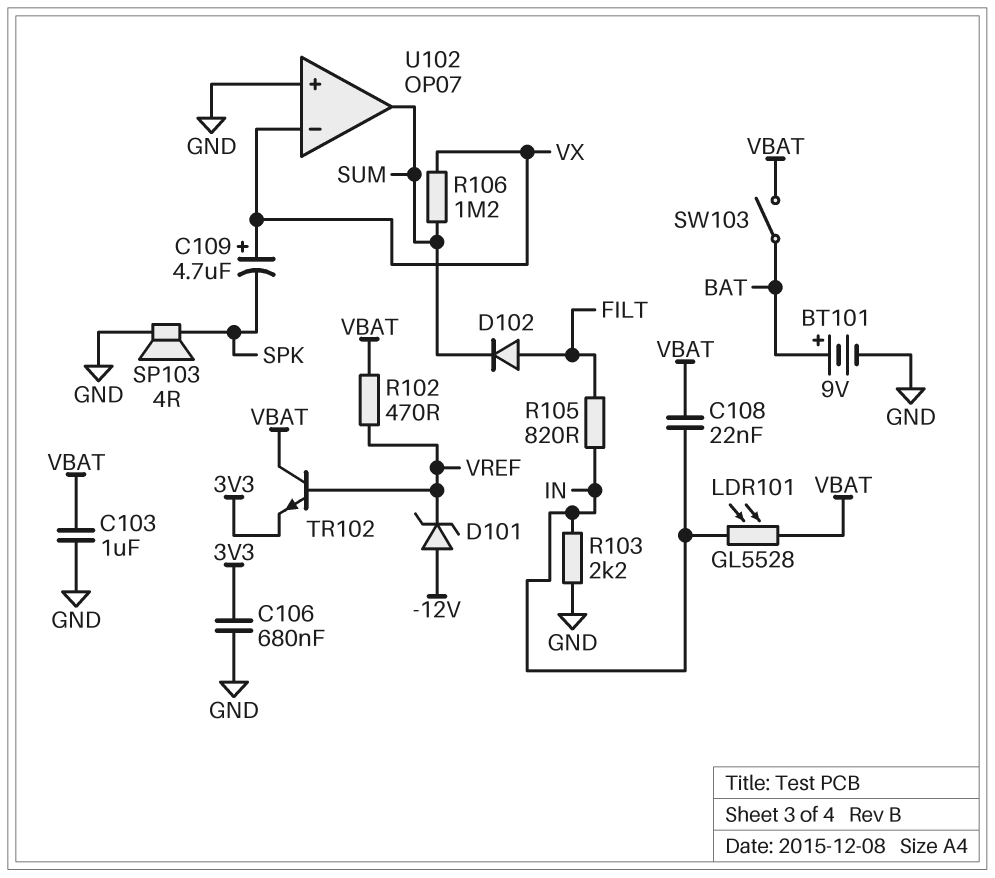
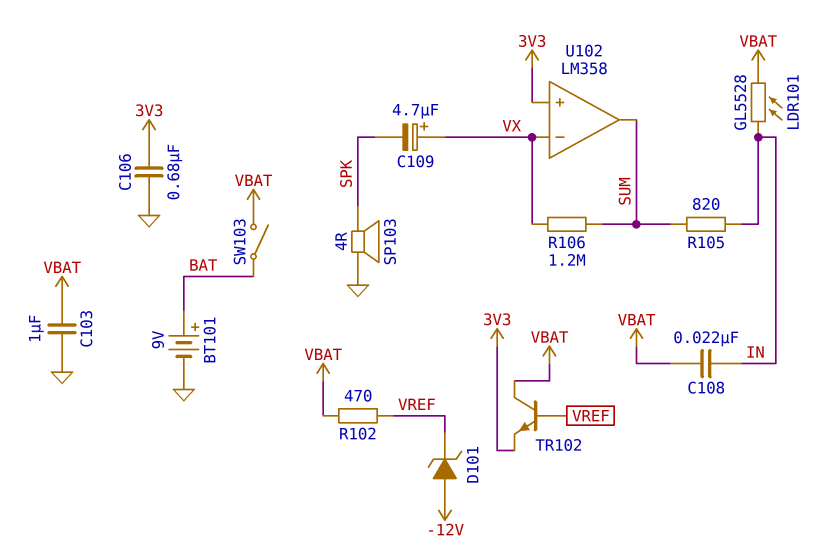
D102: diode (A FILT, K SUM) -> none
R103: 2.2k (GND, IN) -> none
R105: 820 (FILT, IN) -> 820 (IN, SUM)
U102: OP07 -> LM358
U102 pin in+: GND -> 3V3

